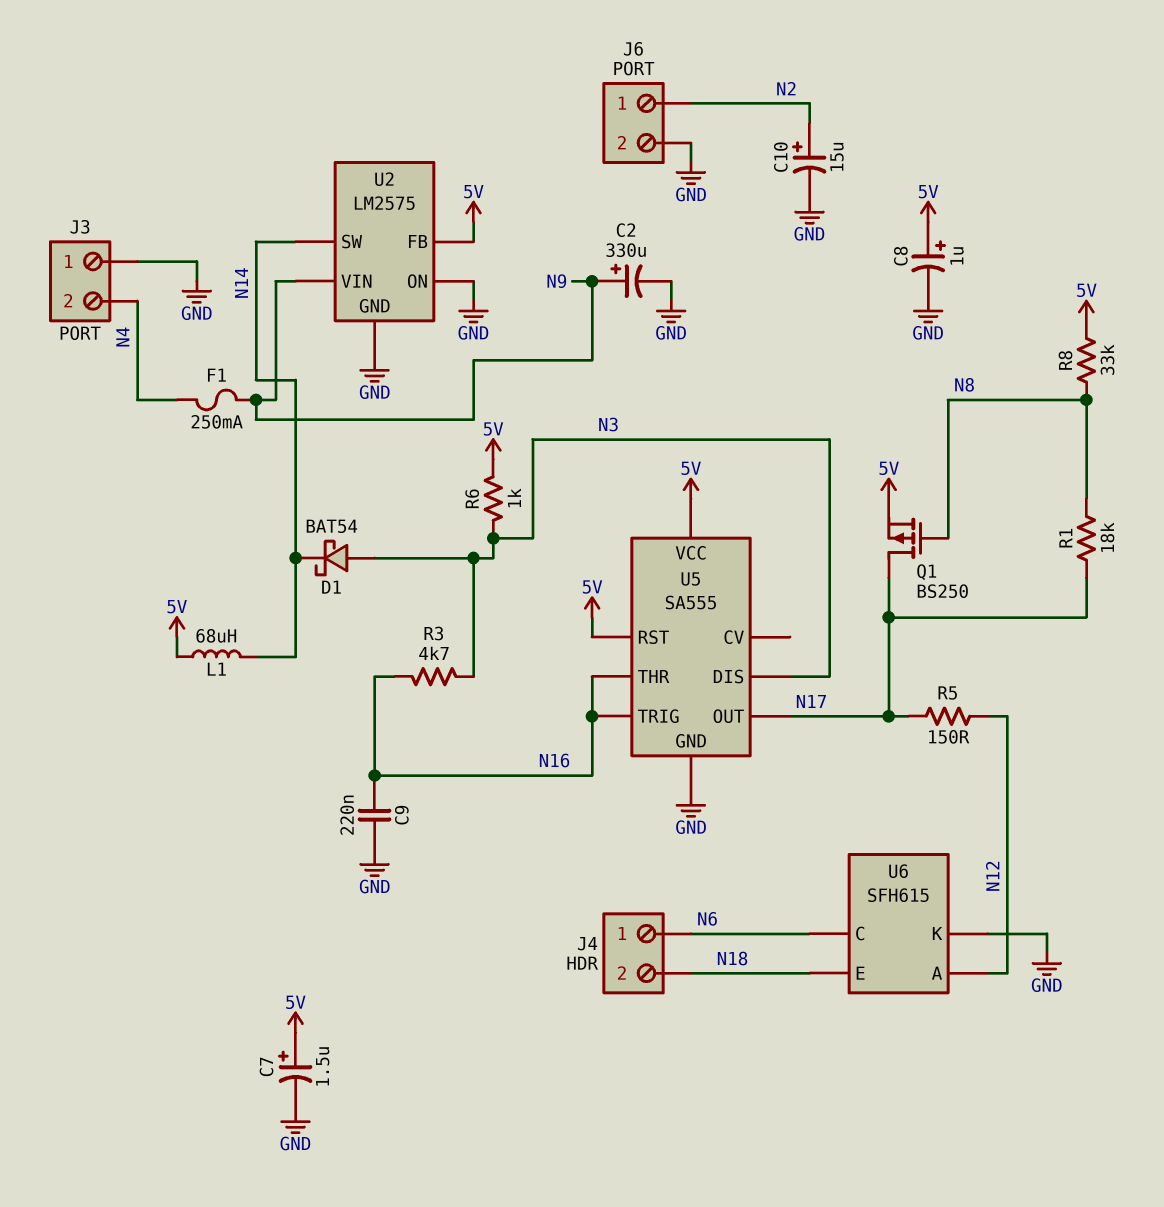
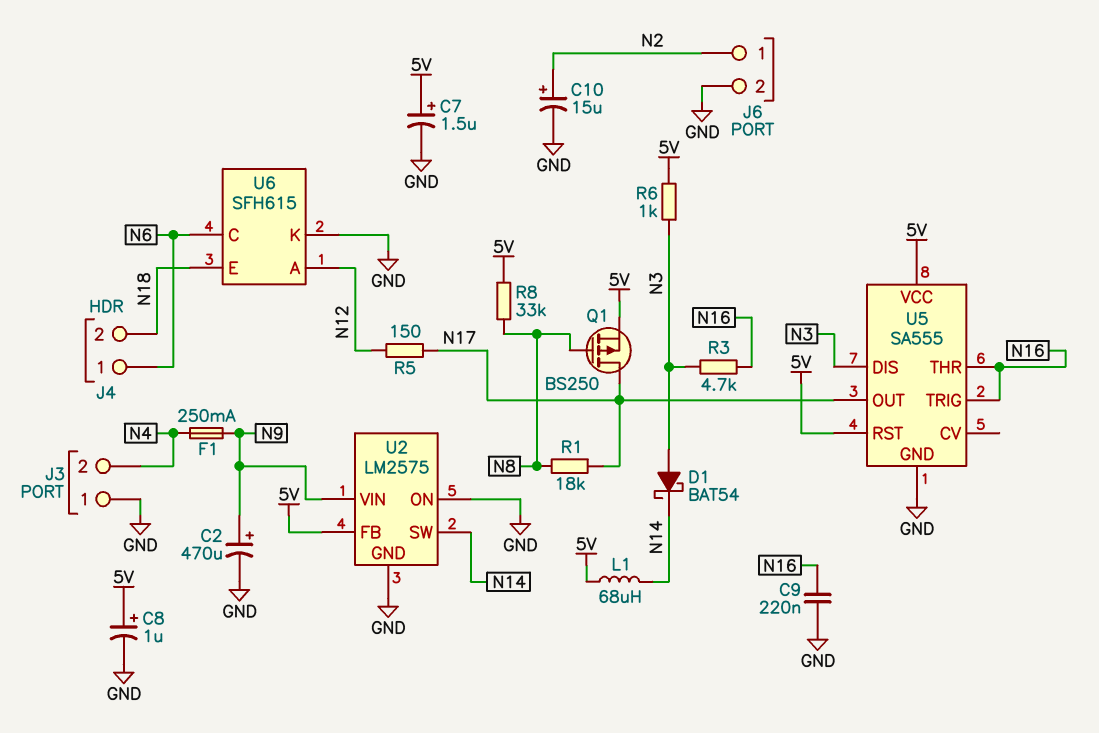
C2: 330uF (plus N9, minus GND) -> 470uF (plus N9, minus GND)

